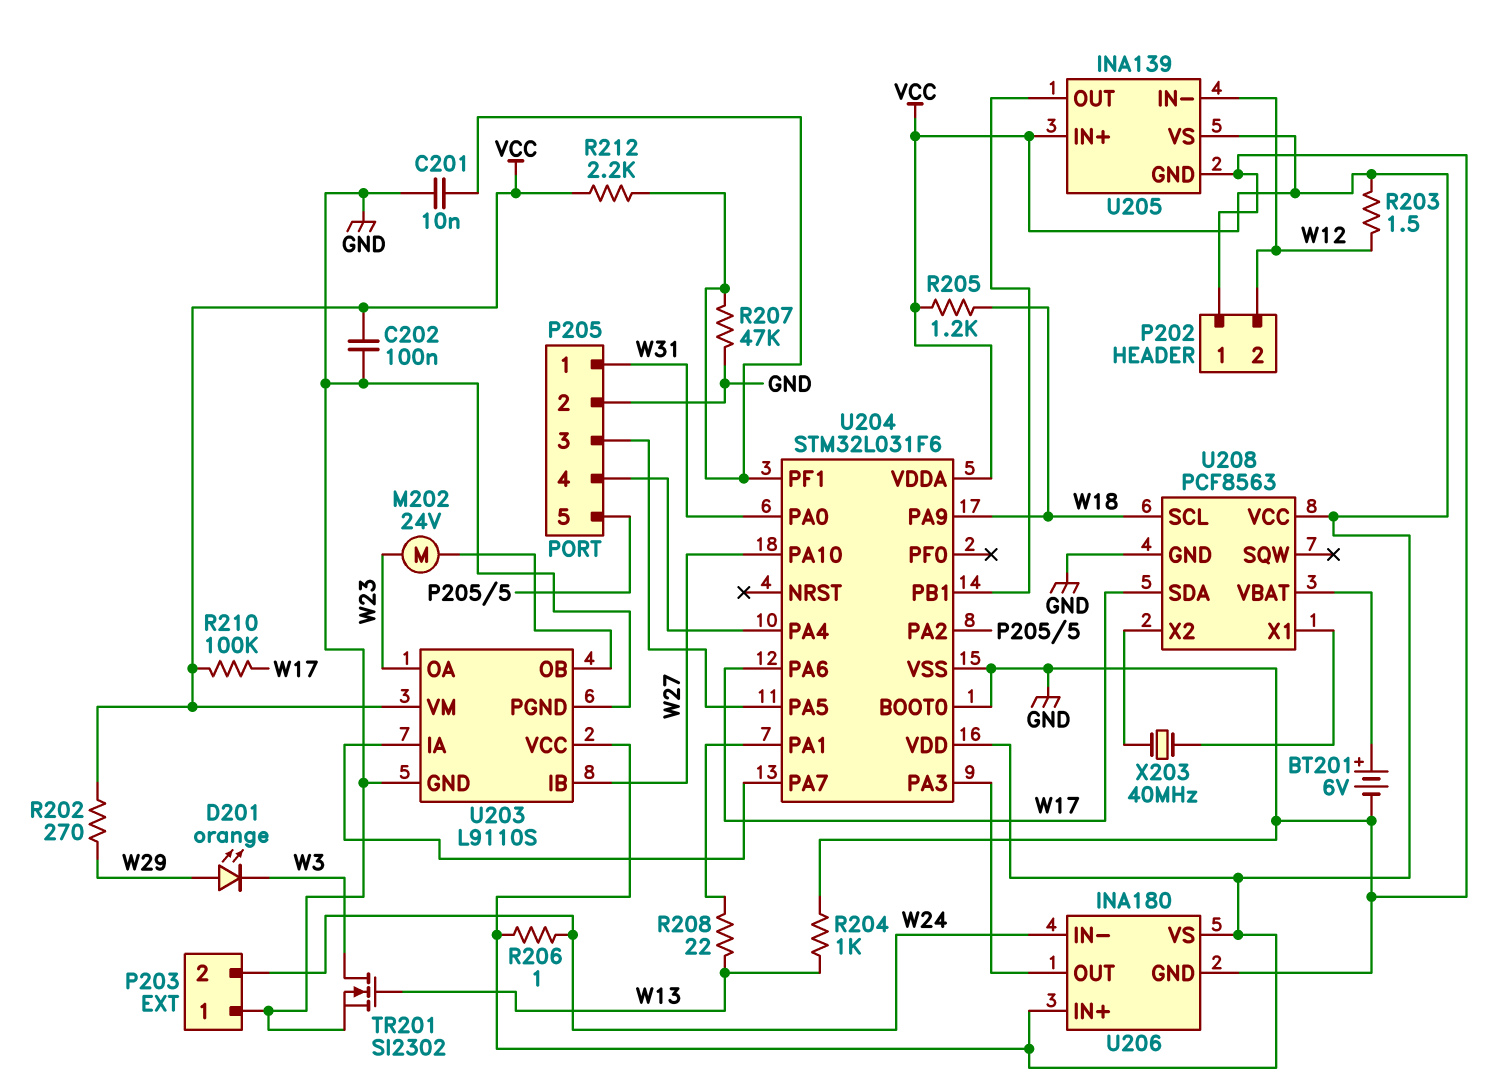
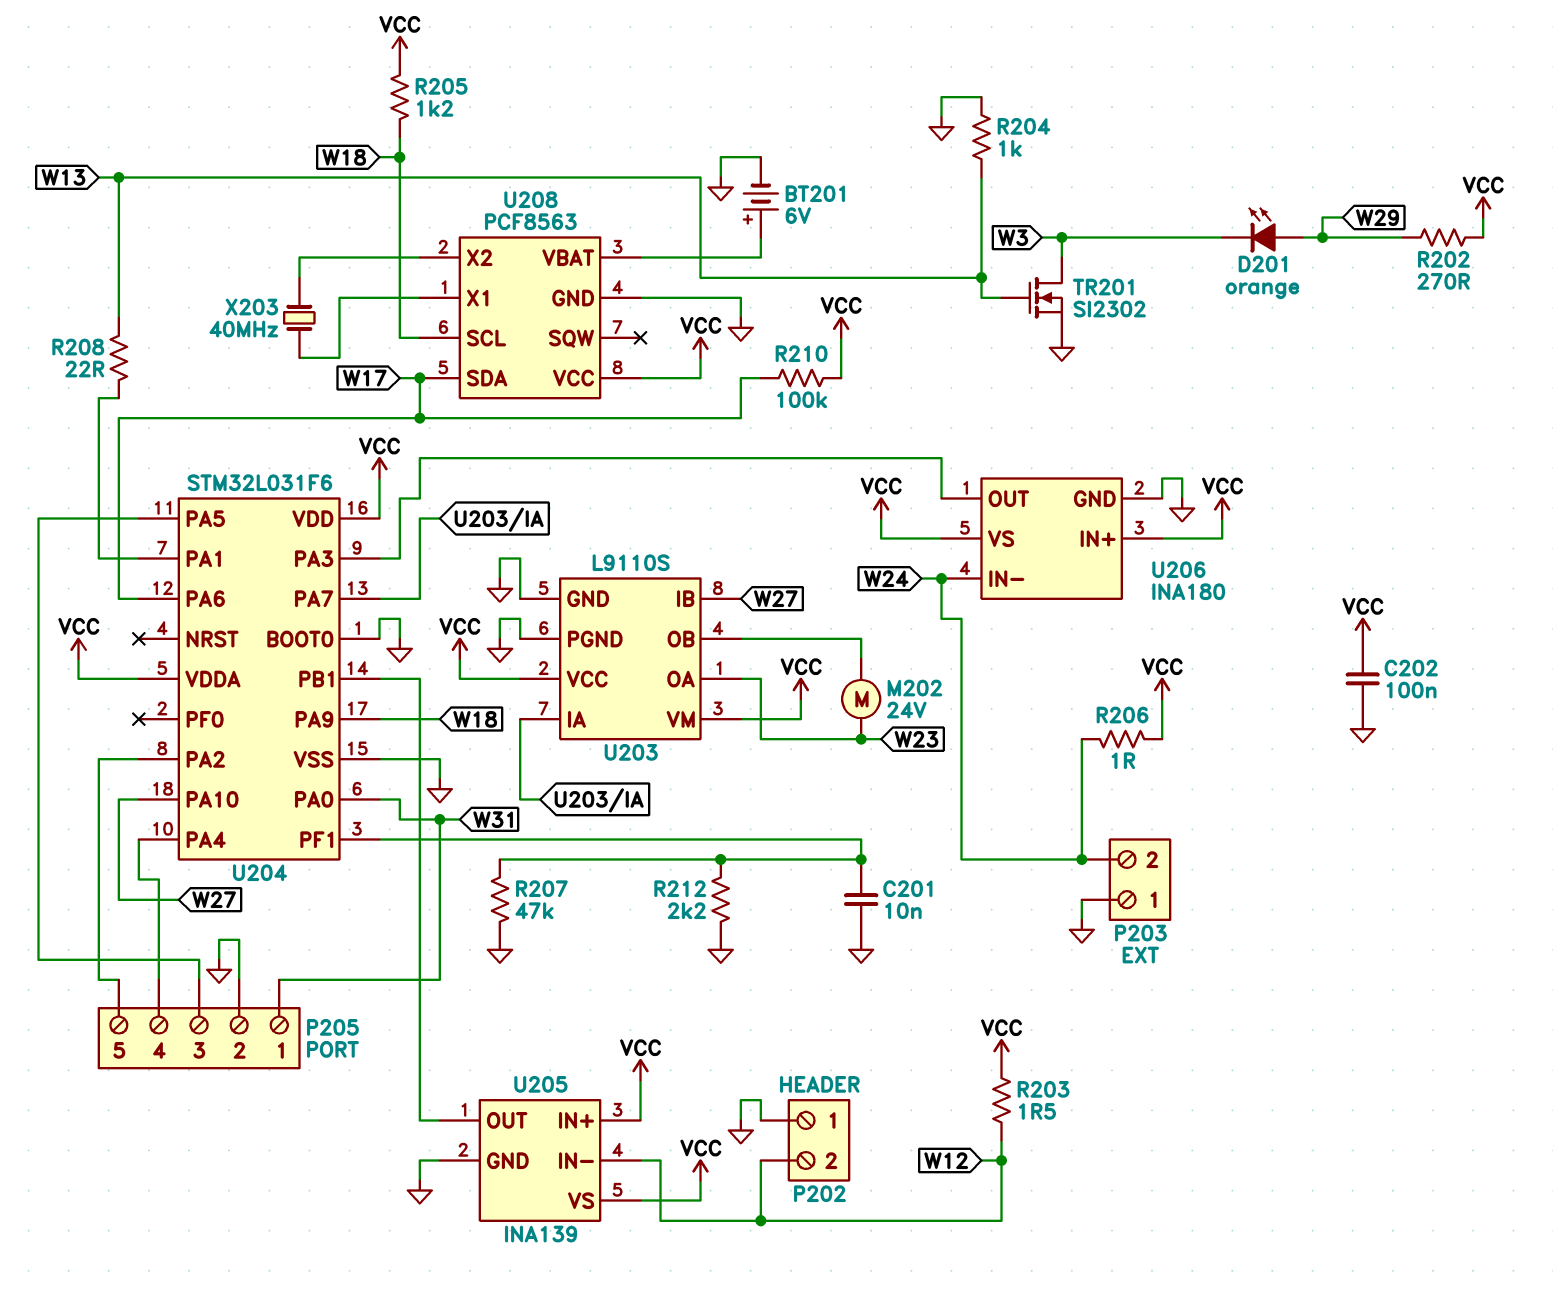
R212: 2.2k (U204/PF1, VCC) -> 2.2k (GND, U204/PF1)

